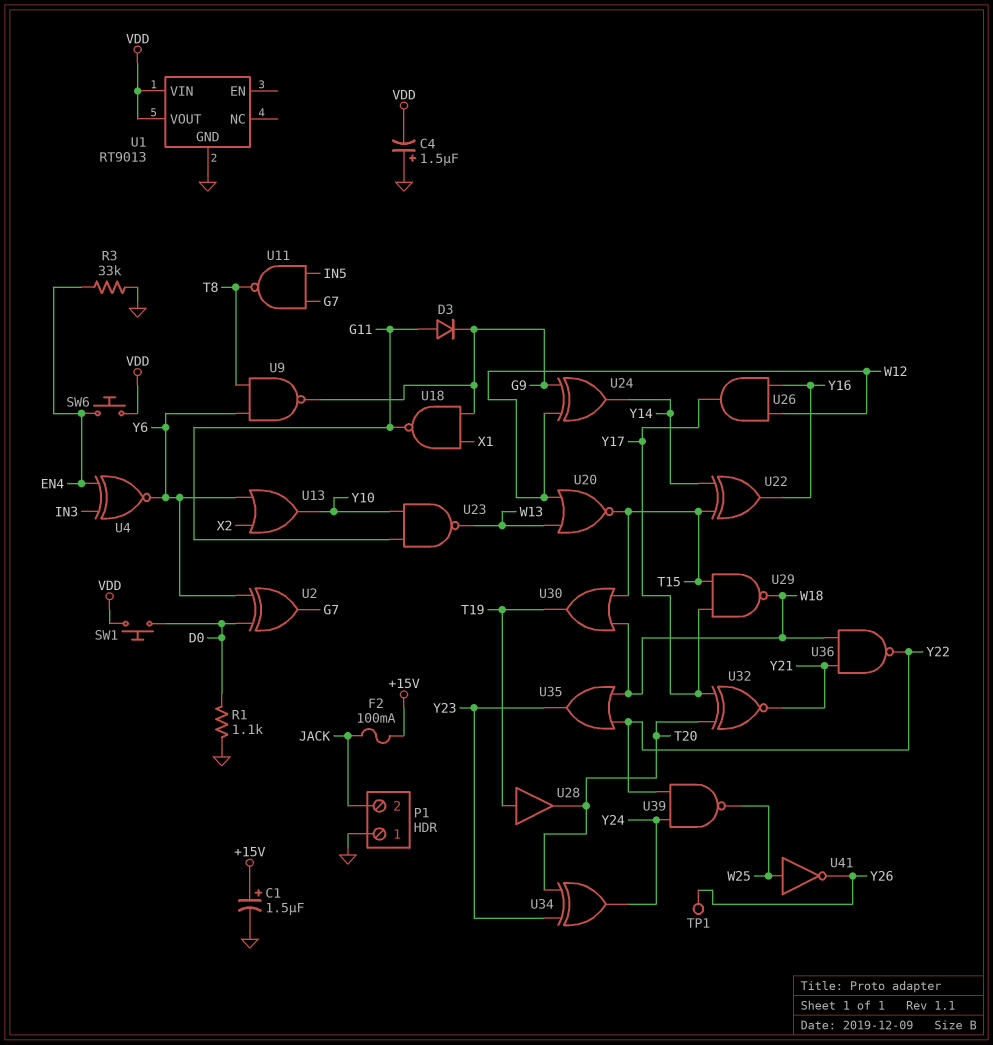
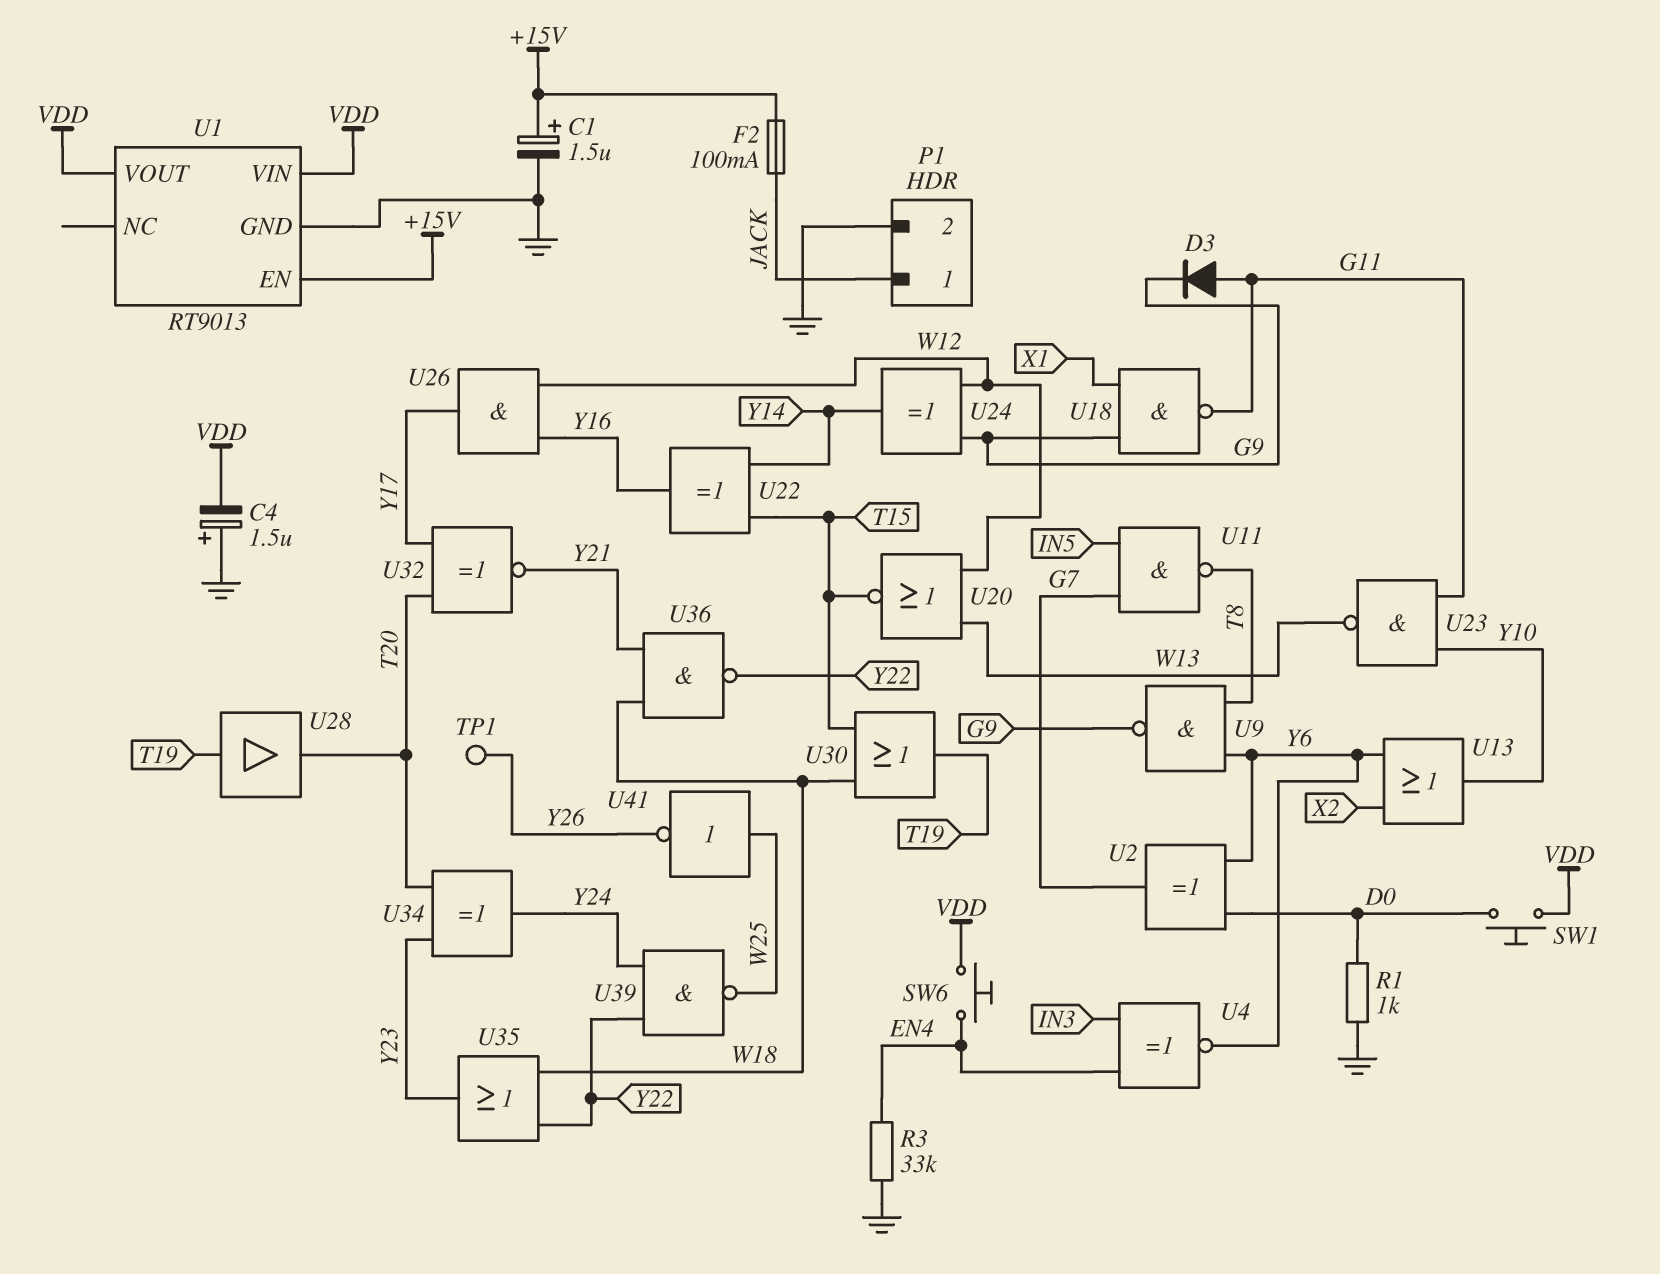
P1 pin 1: GND -> JACK
P1 pin 2: JACK -> GND
R1: 1.1k (D0, GND) -> 1k (D0, GND)
U1 pin EN: none -> +15V
U29: NAND (in T15, in Y17, out W18) -> none

